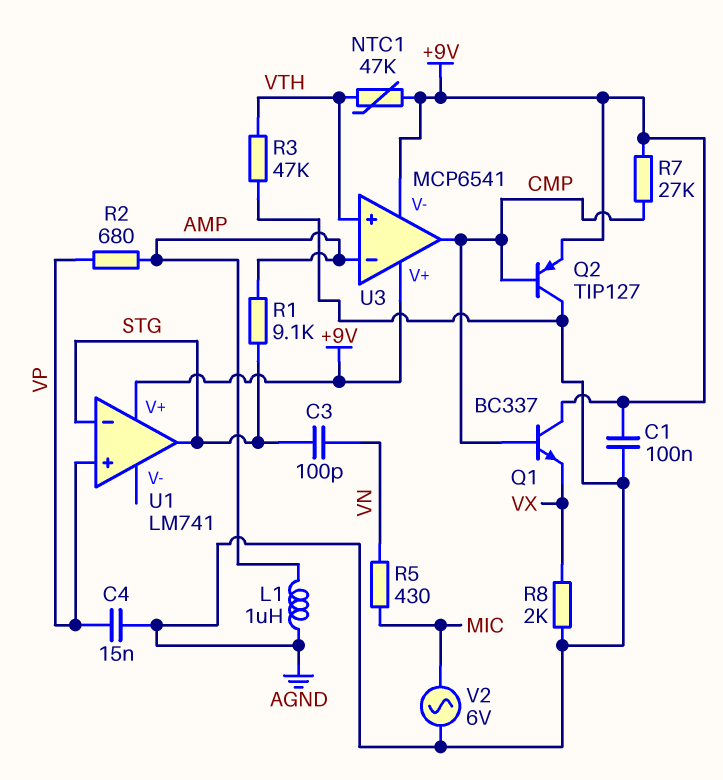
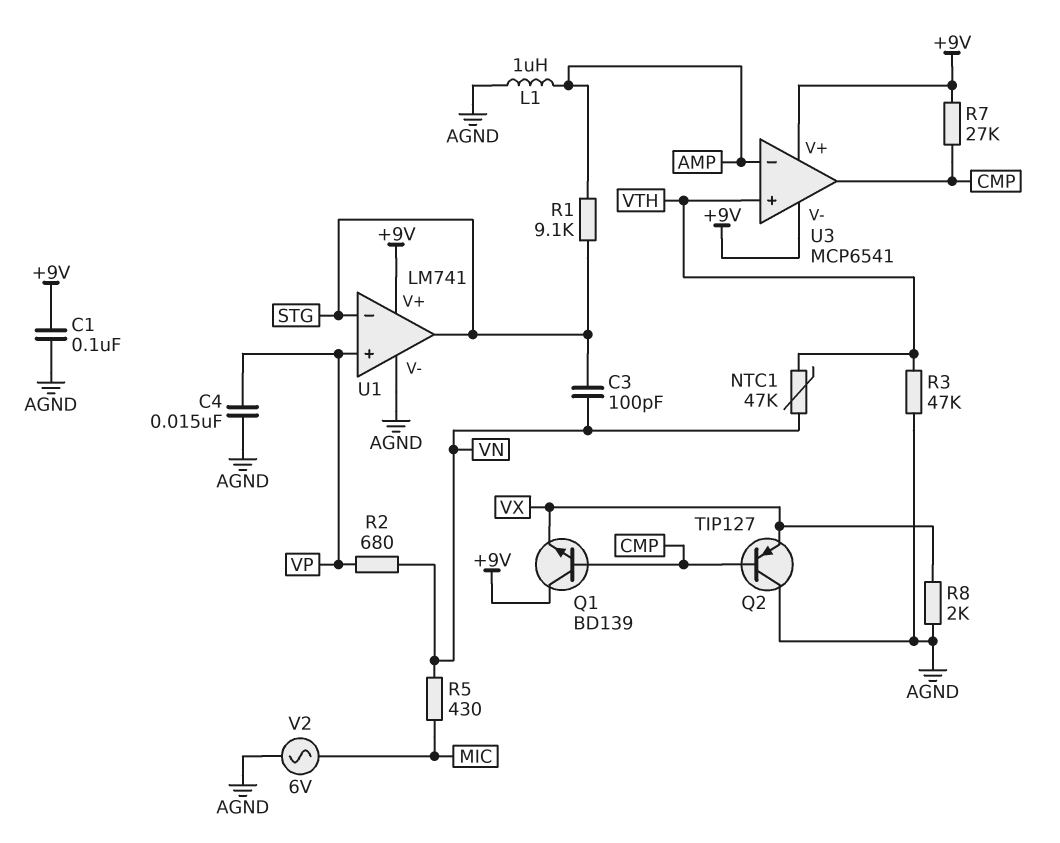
NTC1: 47k (+9V, VTH) -> 47k (VN, VTH)
Q1: NPN BC337 (B CMP, C +9V, E VX) -> NPN BD139 (B CMP, C +9V, E VX)
Q2: PNP TIP127 (B CMP, C AGND, E +9V) -> PNP TIP127 (B CMP, C AGND, E VX)
R2: 680 (AMP, VP) -> 680 (VN, VP)
U1 pin V-: none -> AGND

